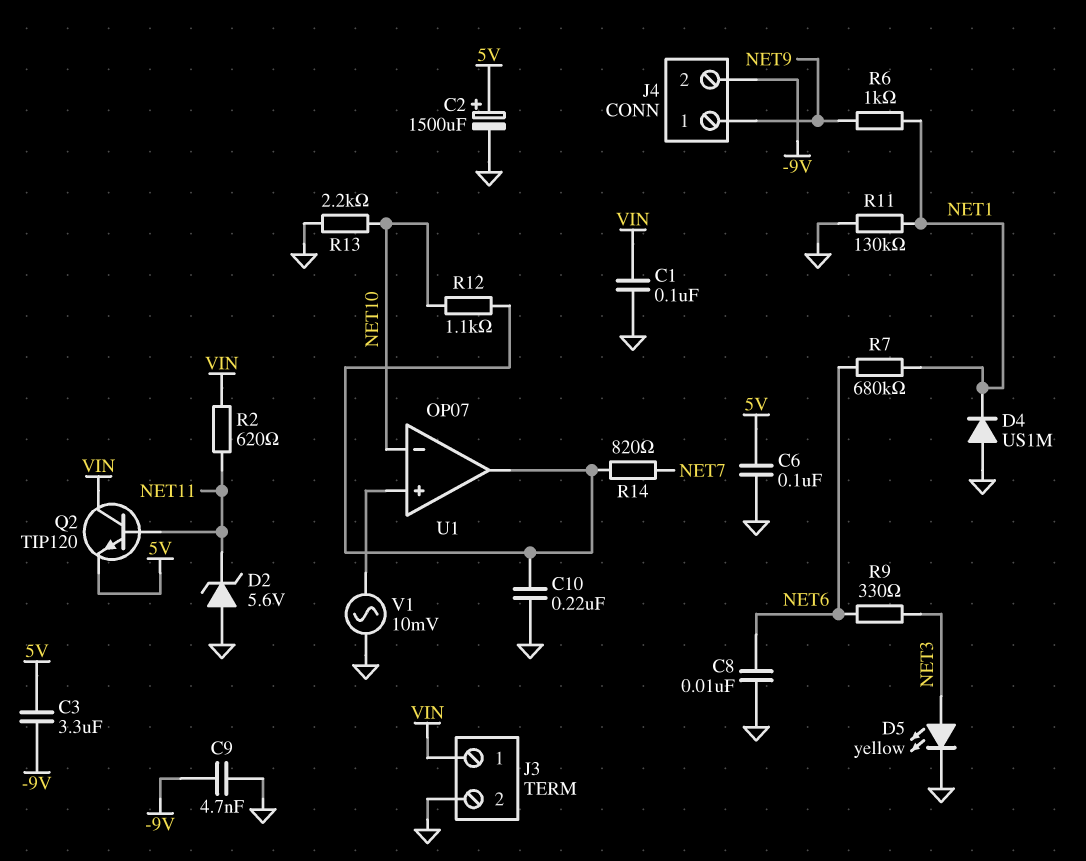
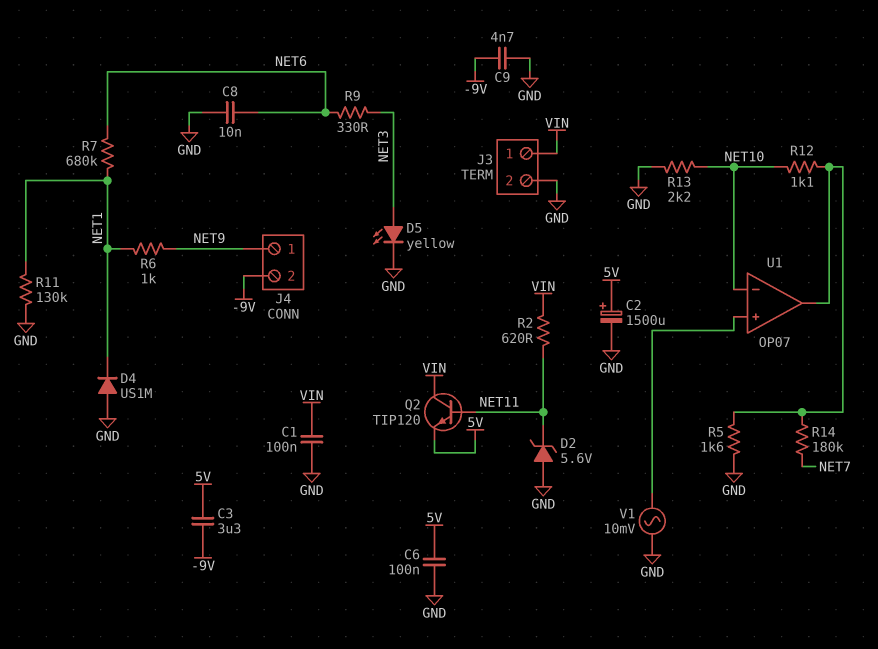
C10: 220nF (GND, U1/out) -> none
R5: none -> 1.6k (GND, U1/out)
R14: 820 (NET7, U1/out) -> 180k (NET7, U1/out)

